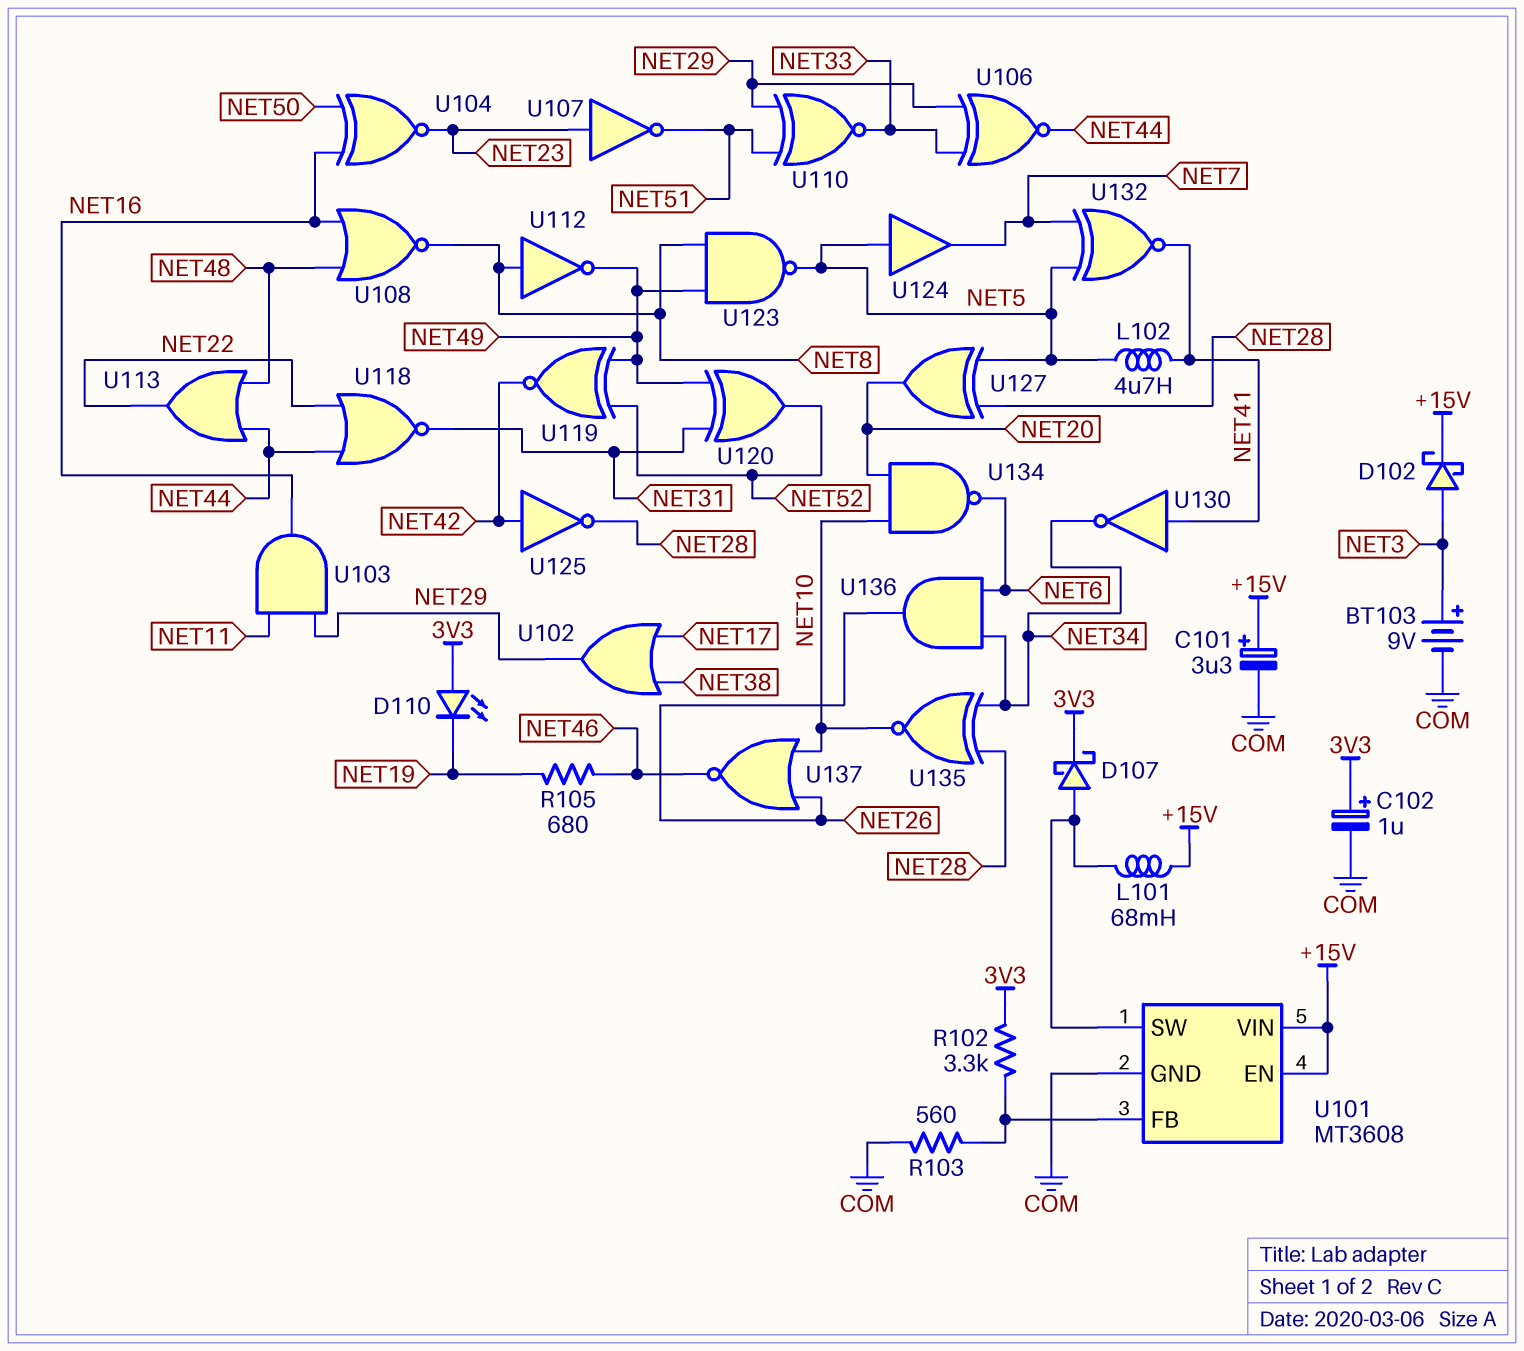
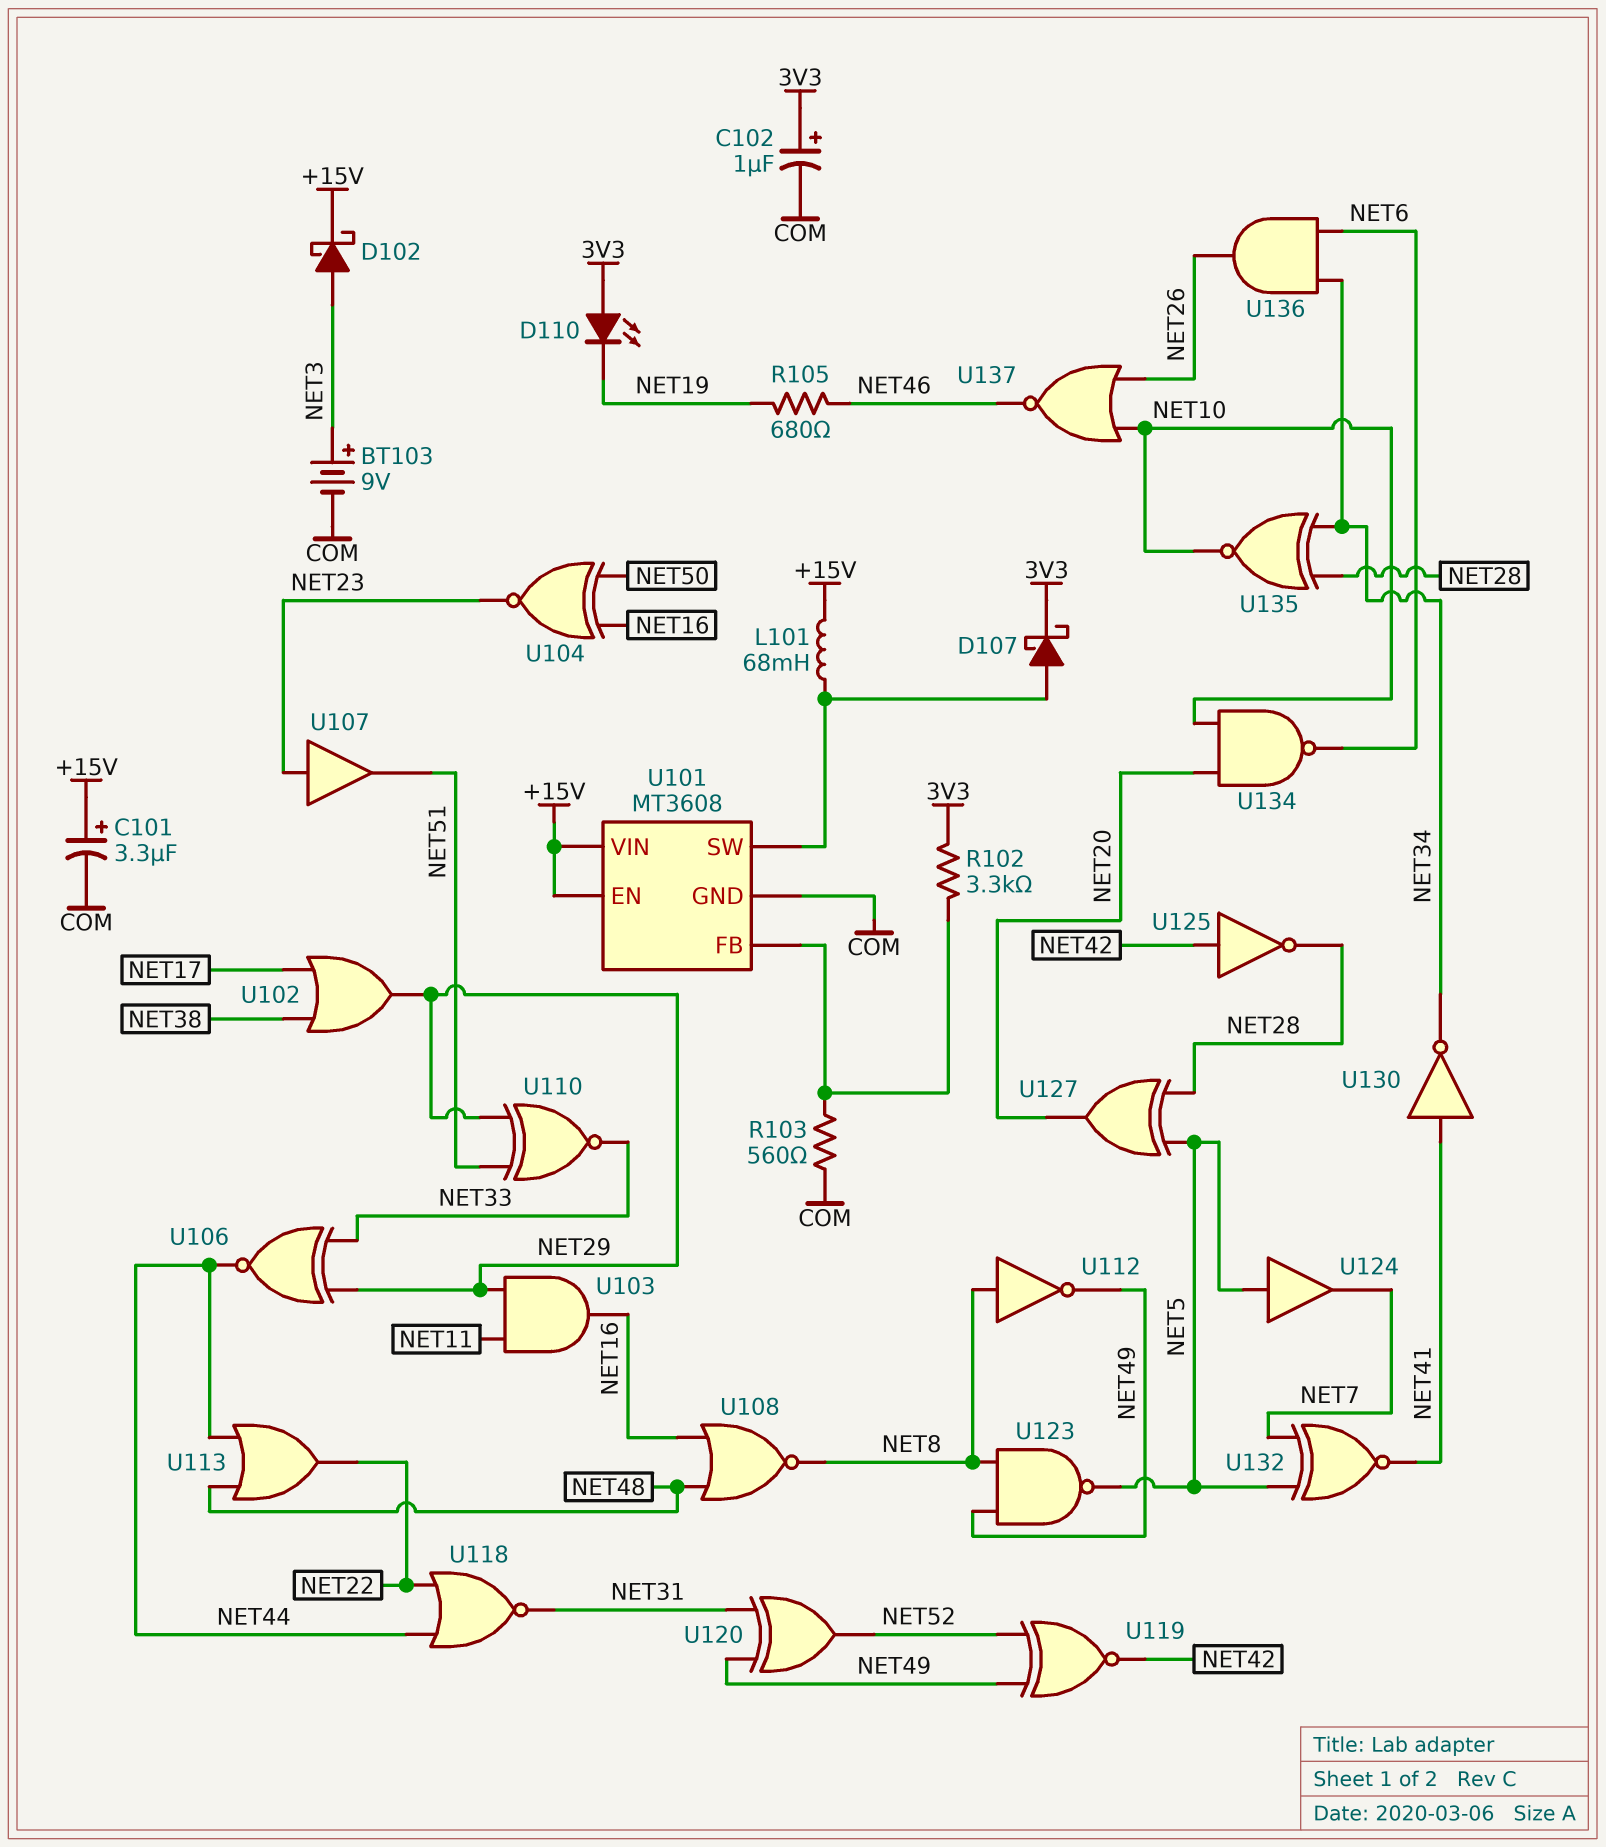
L102: 4.7uH (NET5, NET41) -> none
U107: NOT (in NET23, out NET51) -> buffer (in NET23, out NET51)

